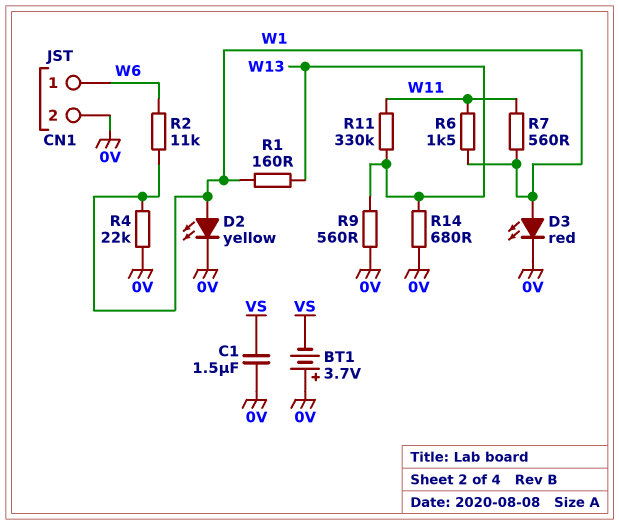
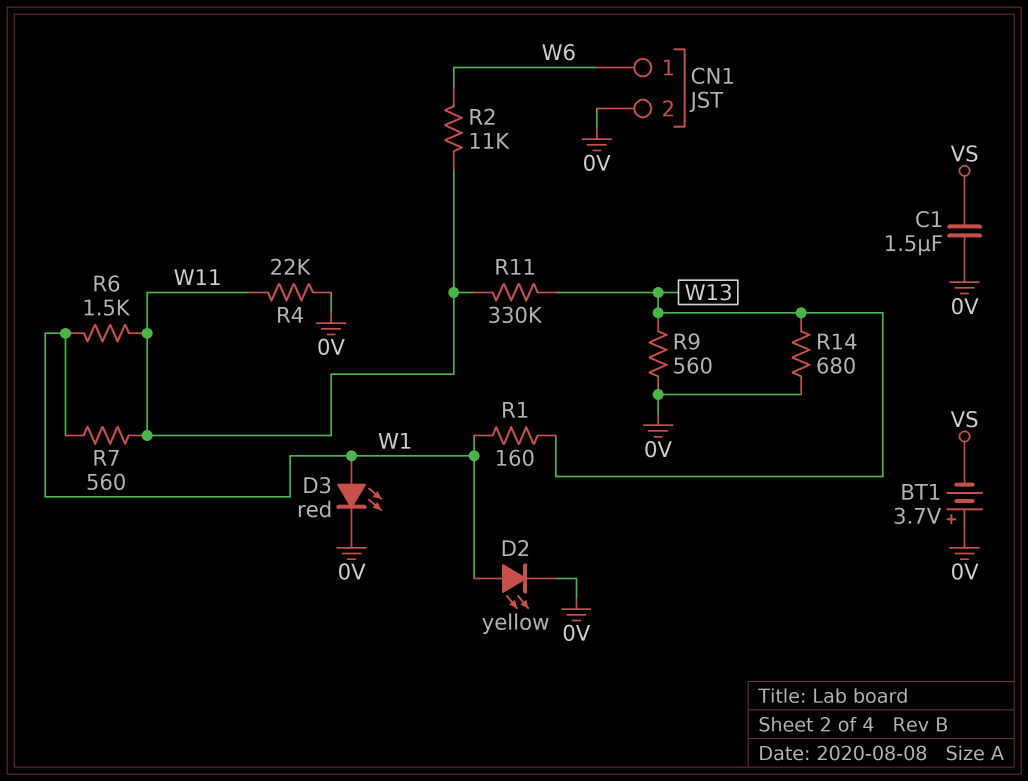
R2: 11k (W1, W6) -> 11k (W6, W11)
R4: 22k (0V, W1) -> 22k (0V, W11)

